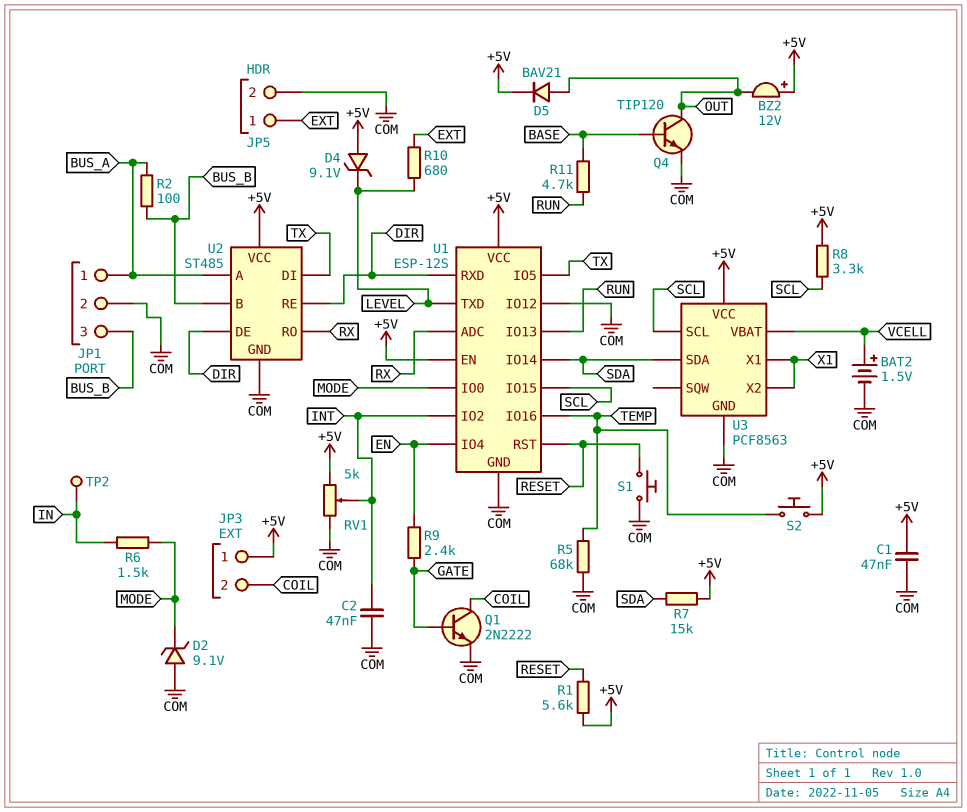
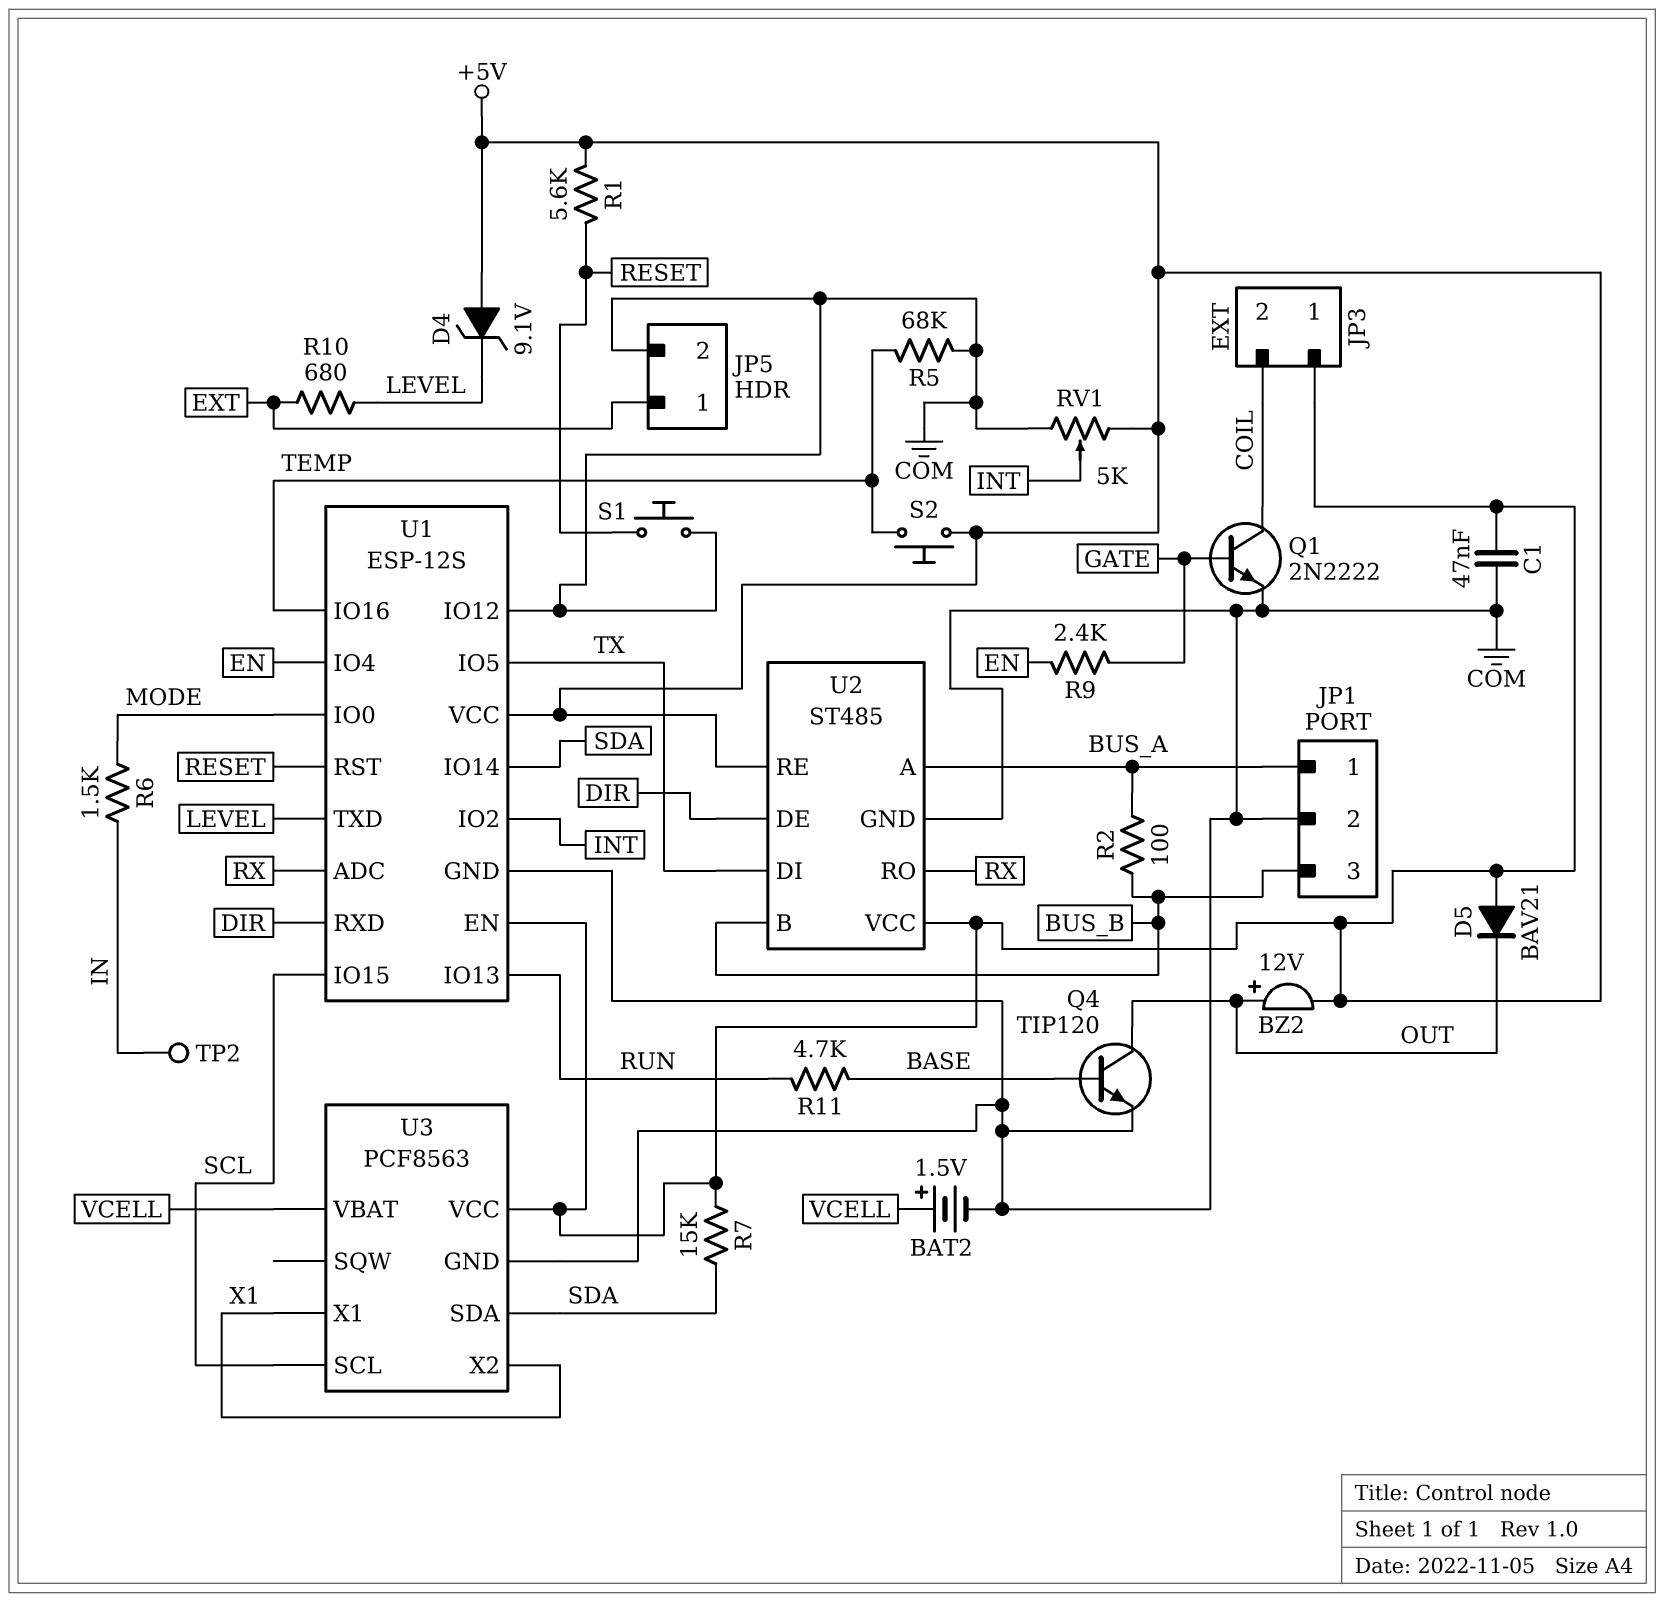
BZ2: buzzer 12V (plus +5V, minus OUT) -> buzzer 12V (plus OUT, minus +5V)
C2: 47nF (COM, INT) -> none
D2: zener 9.1V (A COM, K MODE) -> none
D5: diode BAV21 (A OUT, K +5V) -> diode BAV21 (A +5V, K OUT)
R8: 3.3k (+5V, SCL) -> none
U2 pin RE: DIR -> +5V

